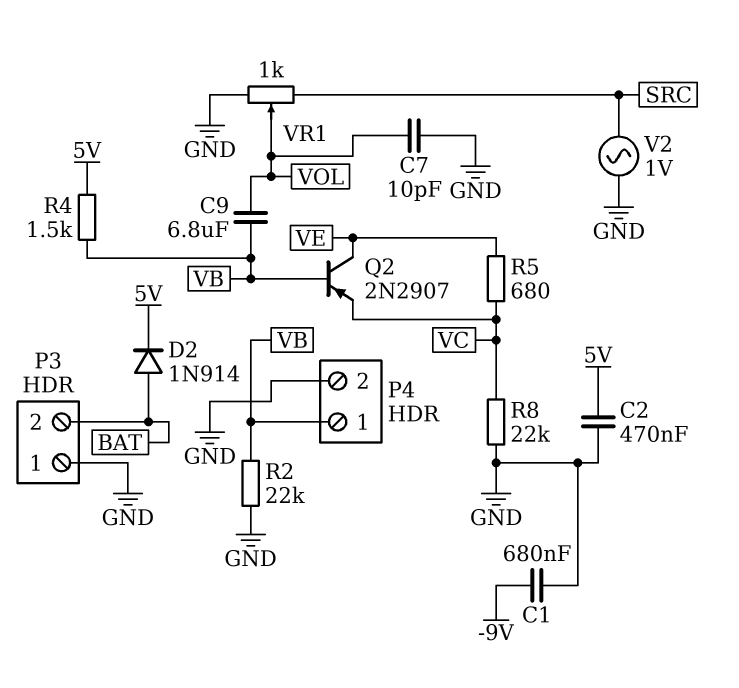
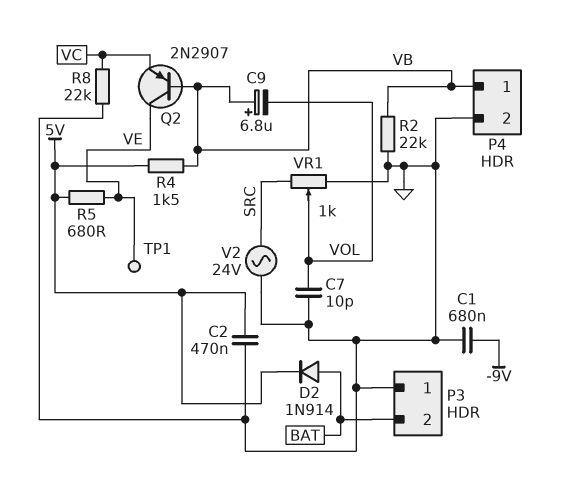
C9: 6.8uF (VB, VOL) -> 6.8uF (plus VB, minus VOL)
R5: 680 (VC, VE) -> 680 (5V, VE)
TP1: none -> test point (VE)
V2: AC 1V (GND, SRC) -> AC 24V (GND, SRC)

